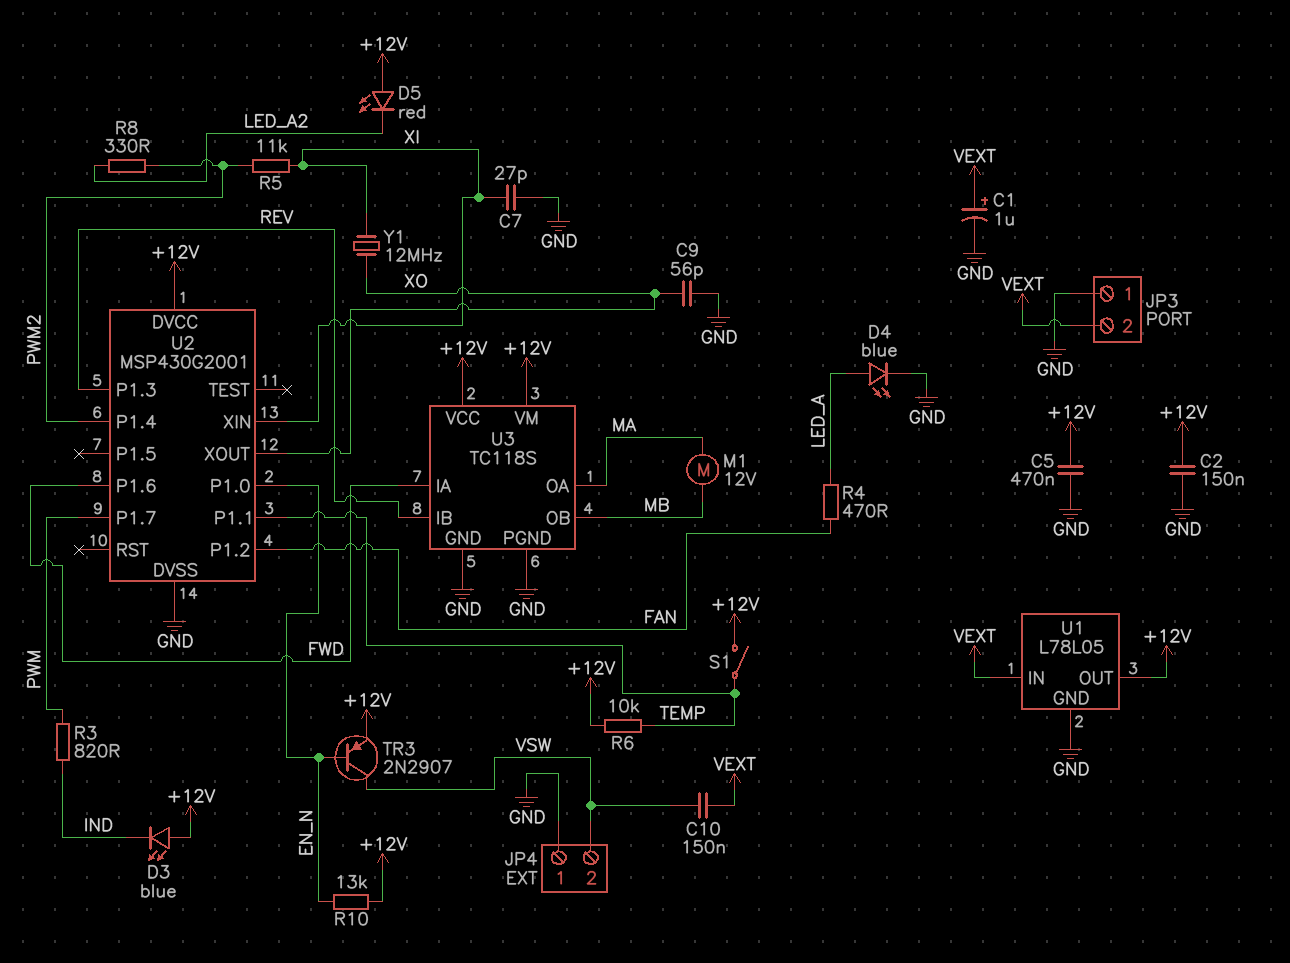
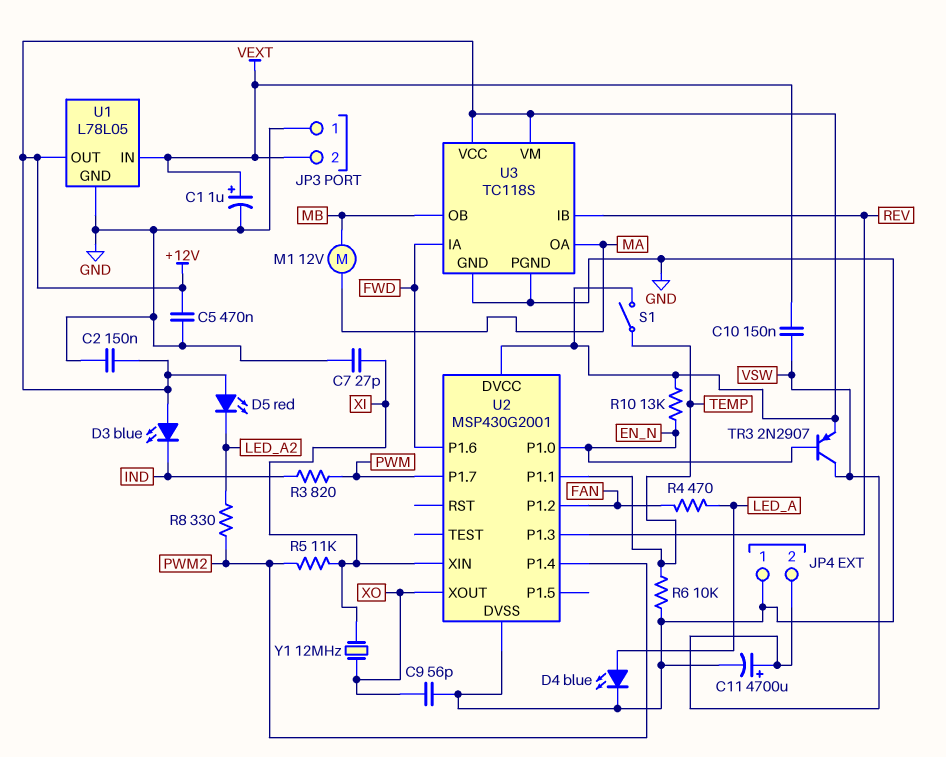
C11: none -> 4700uF (plus VSW, minus GND)
R6: 10k (+12V, TEMP) -> 10k (GND, TEMP)

